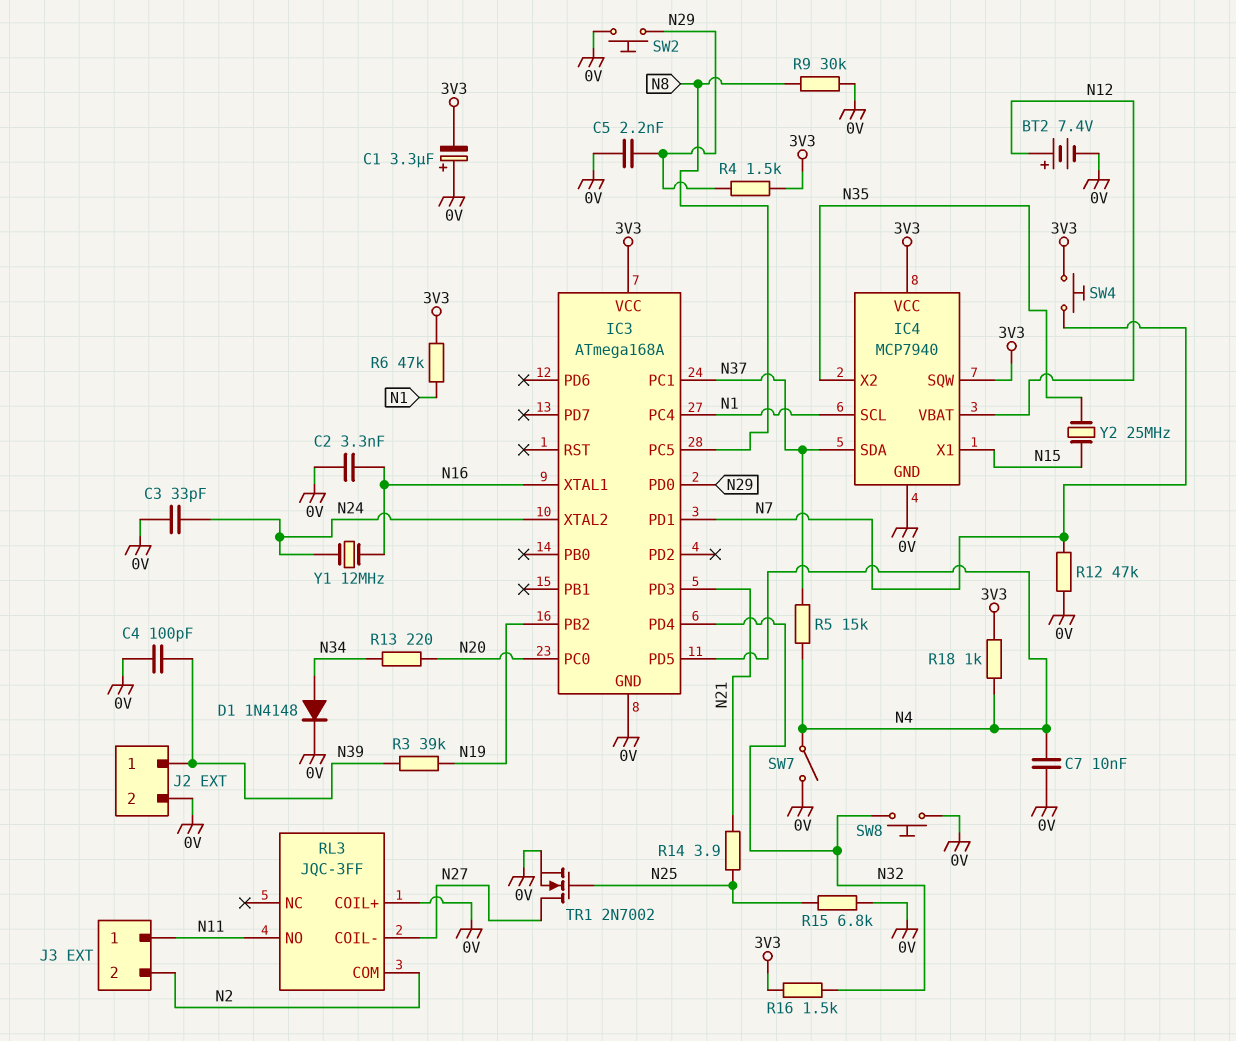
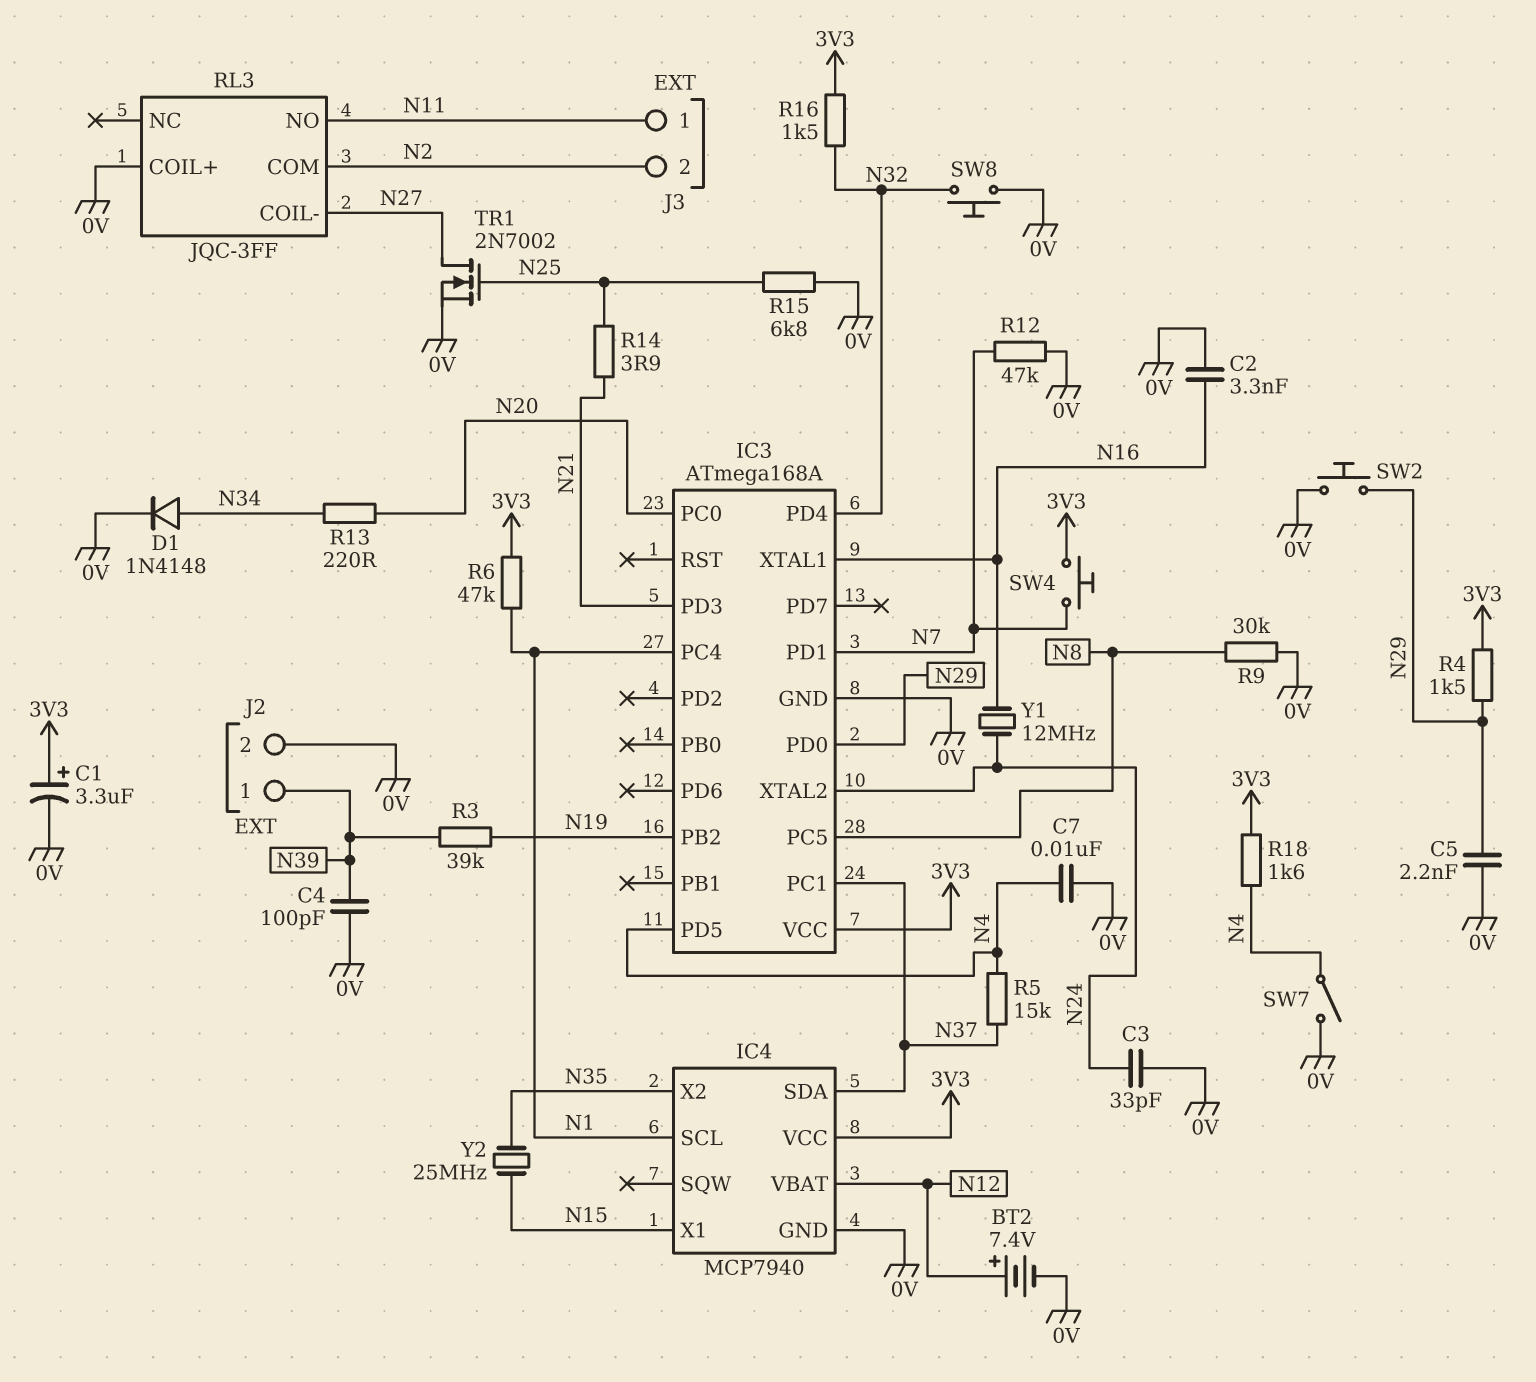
C1: 3.3uF (plus 0V, minus 3V3) -> 3.3uF (plus 3V3, minus 0V)
IC4 pin SQW: 3V3 -> none
R18: 1k (3V3, N4) -> 1.6k (3V3, N4)

